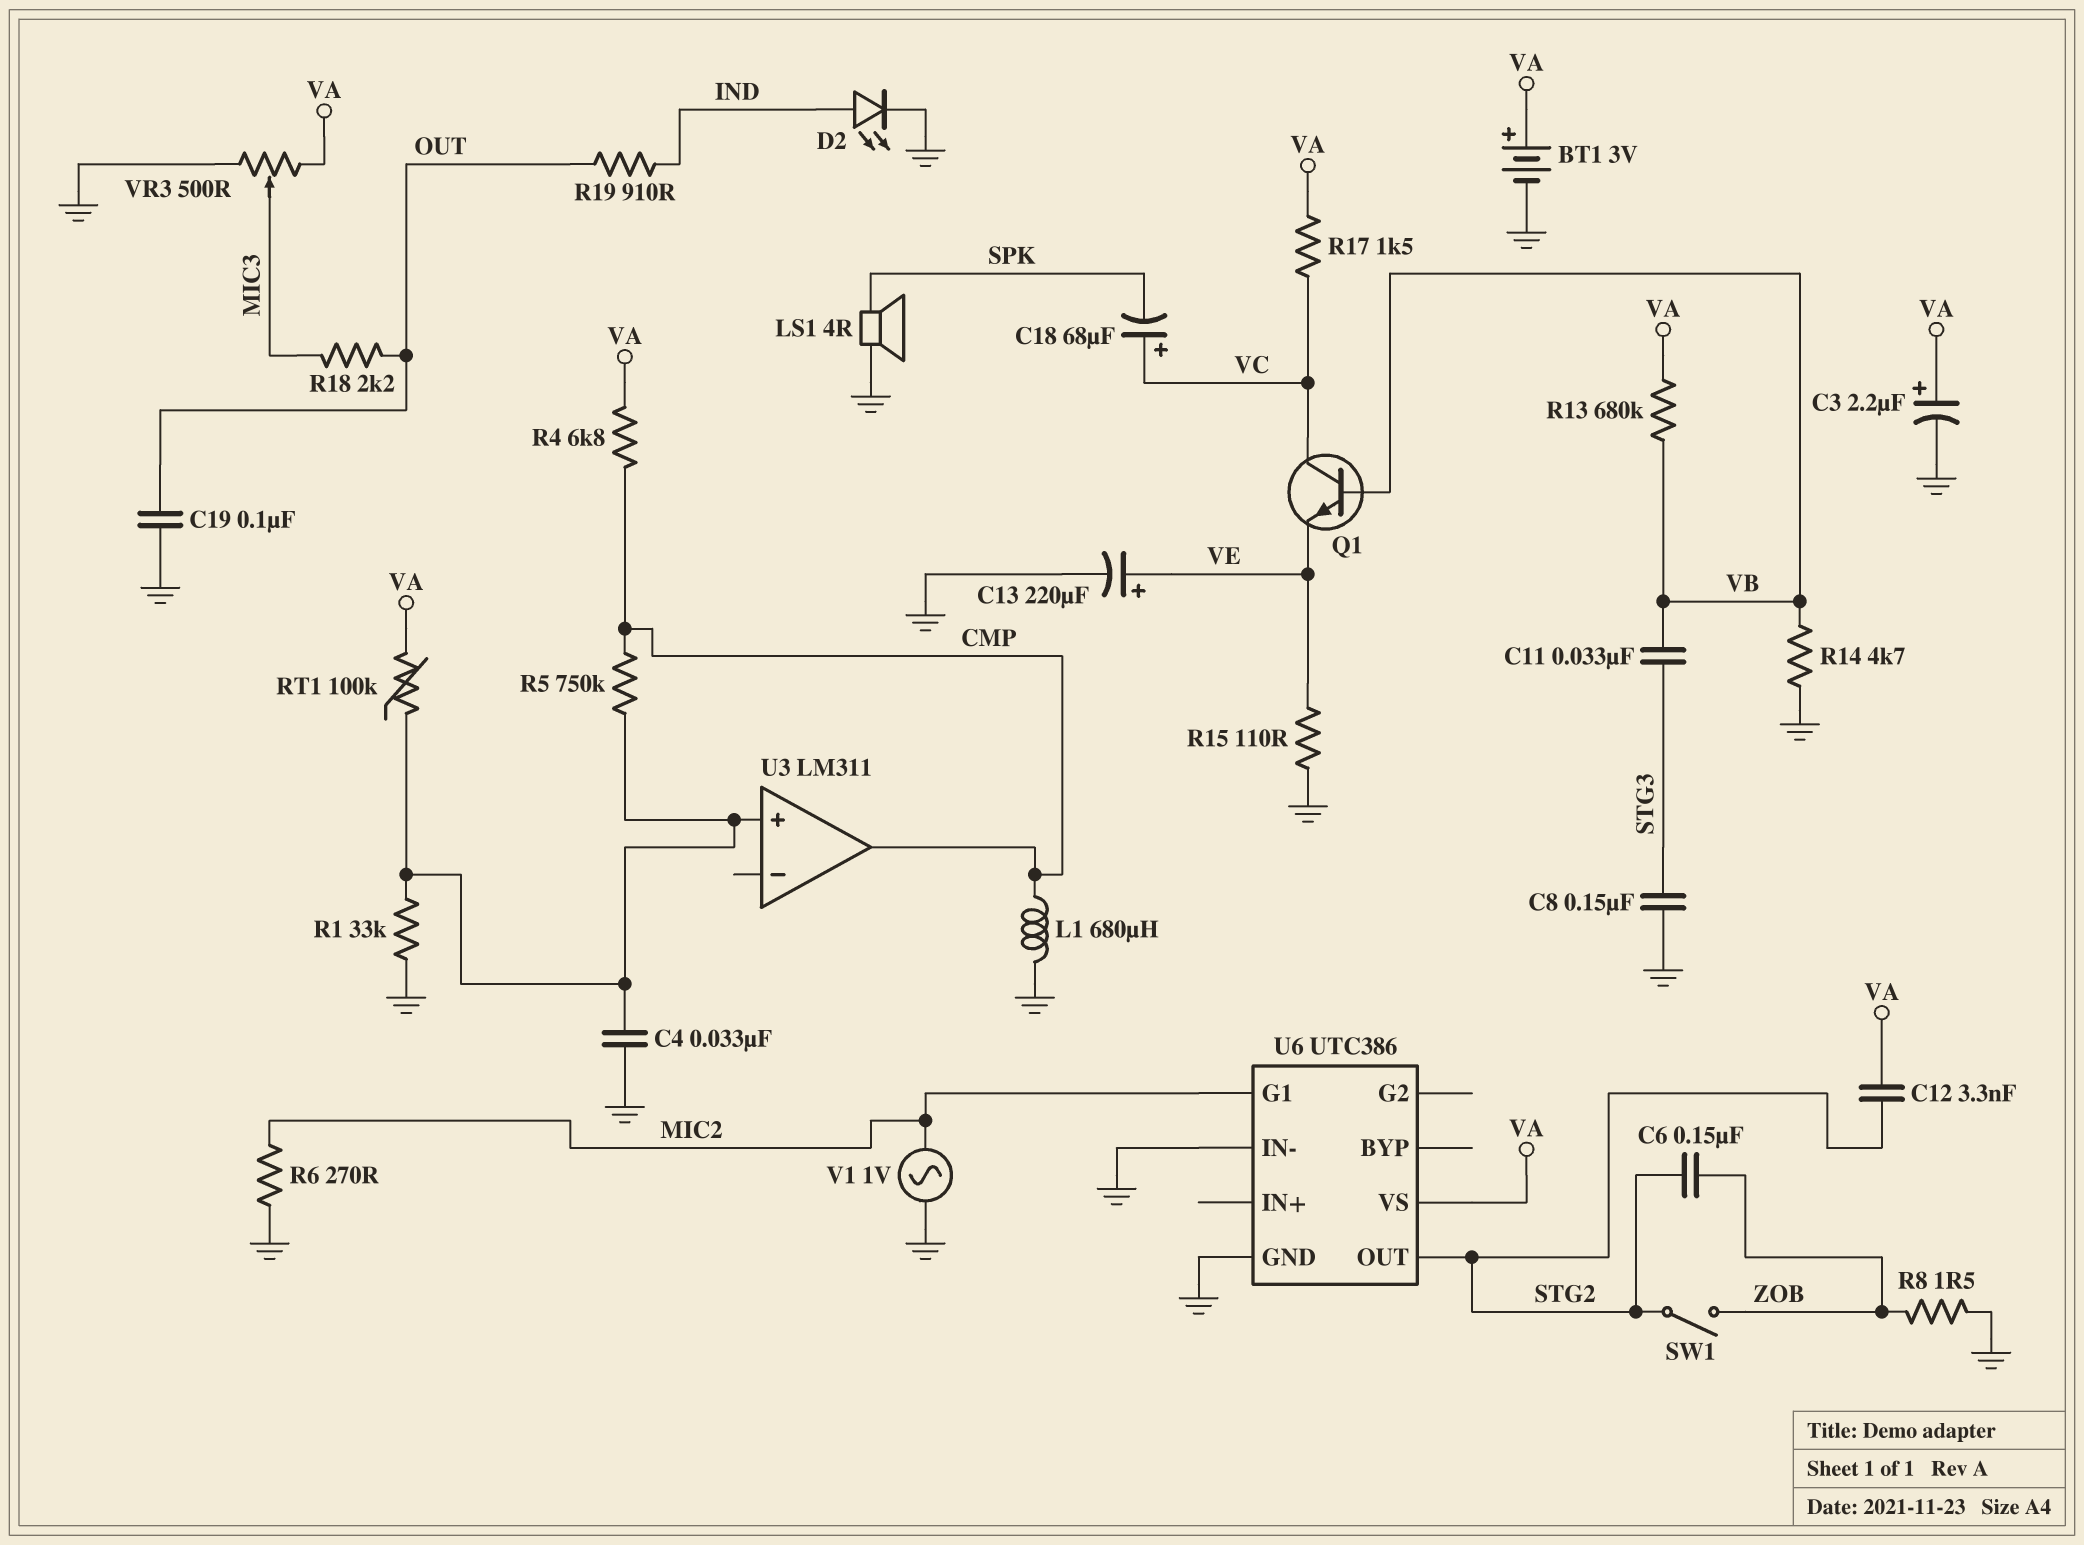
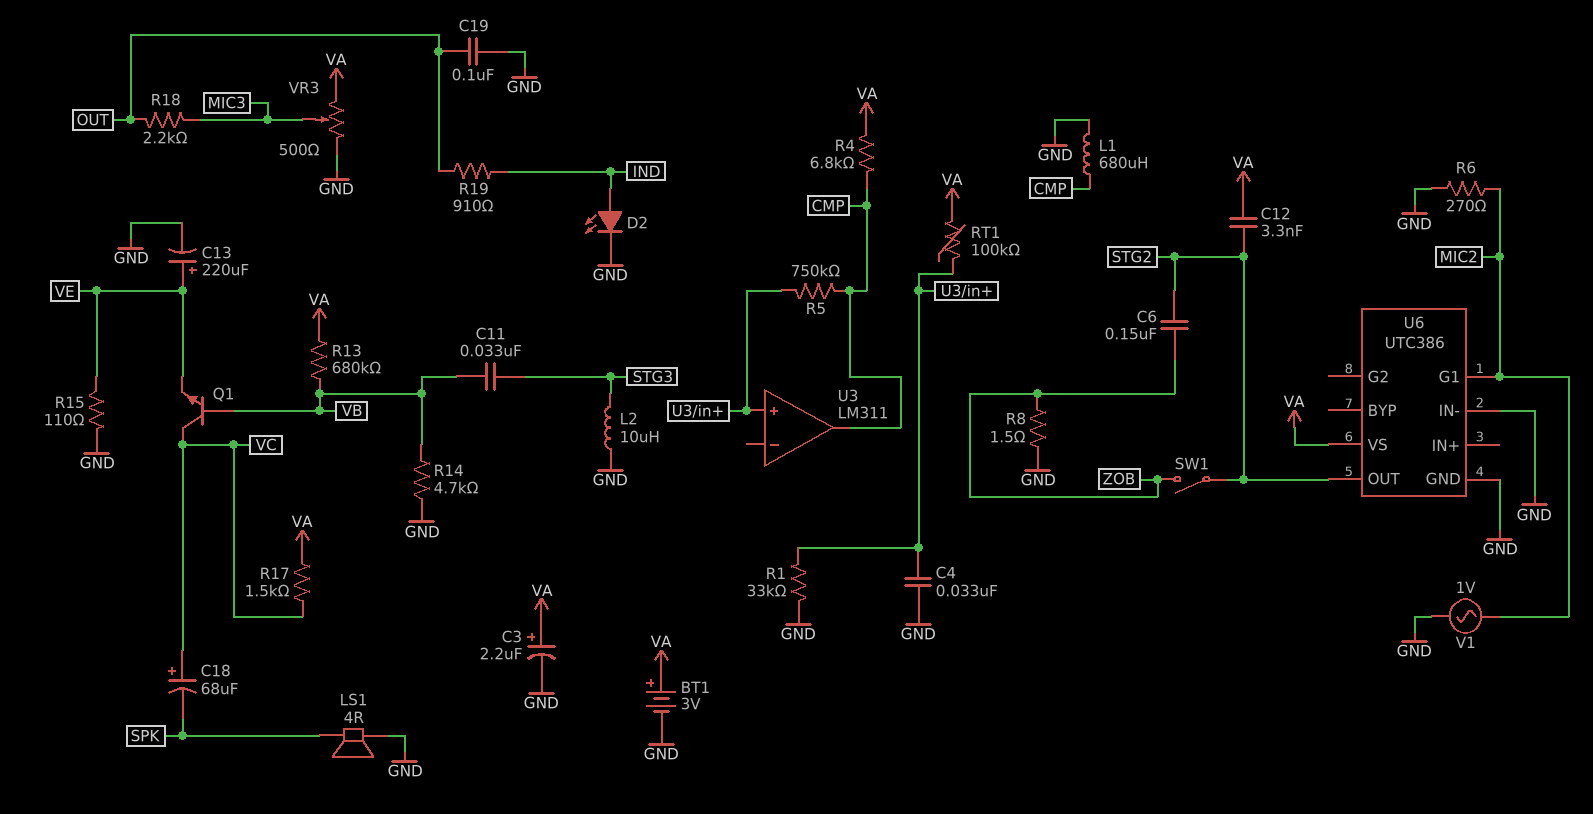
C8: 150nF (GND, STG3) -> none
L2: none -> 10uH (GND, STG3)

